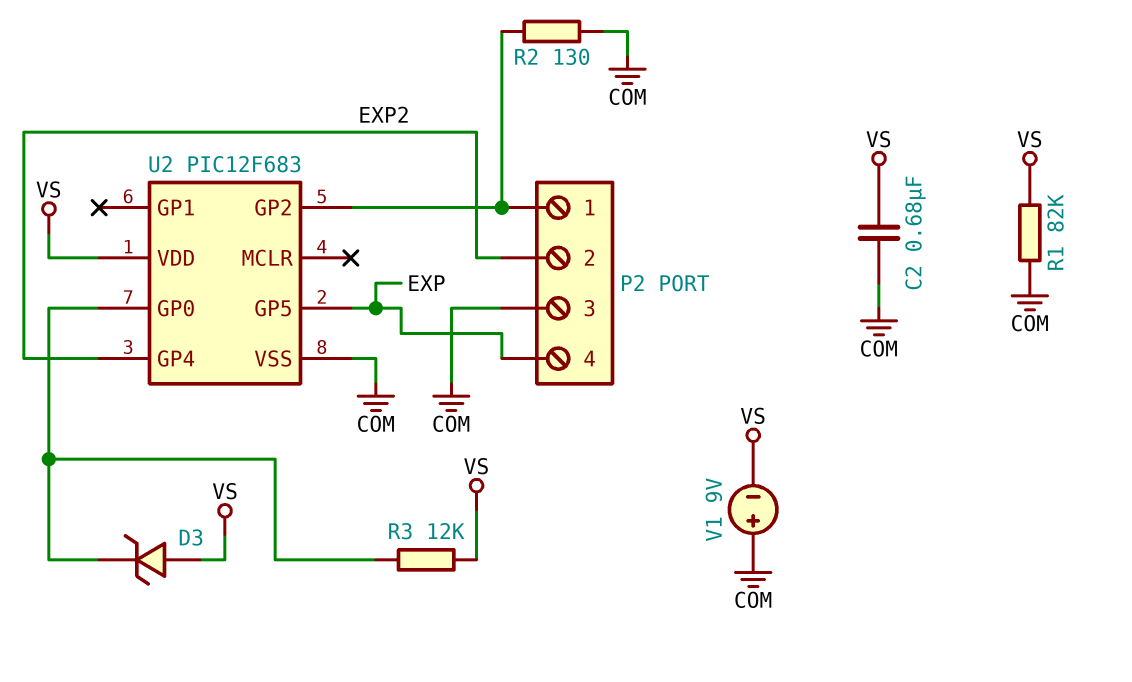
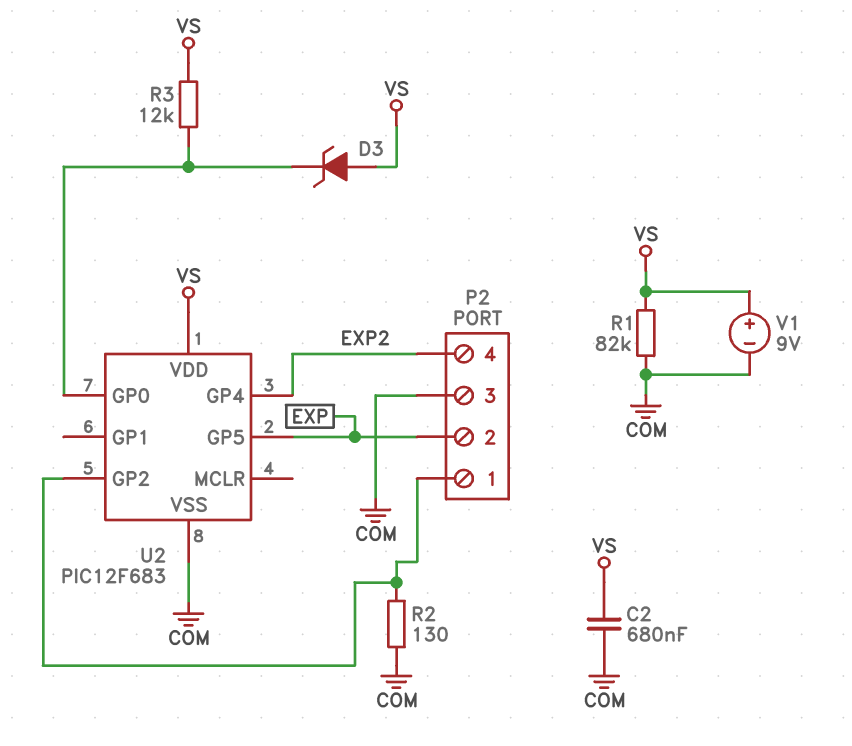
P2 pin 2: EXP2 -> EXP
P2 pin 4: EXP -> EXP2
V1: 9V (plus COM, minus VS) -> 9V (plus VS, minus COM)

